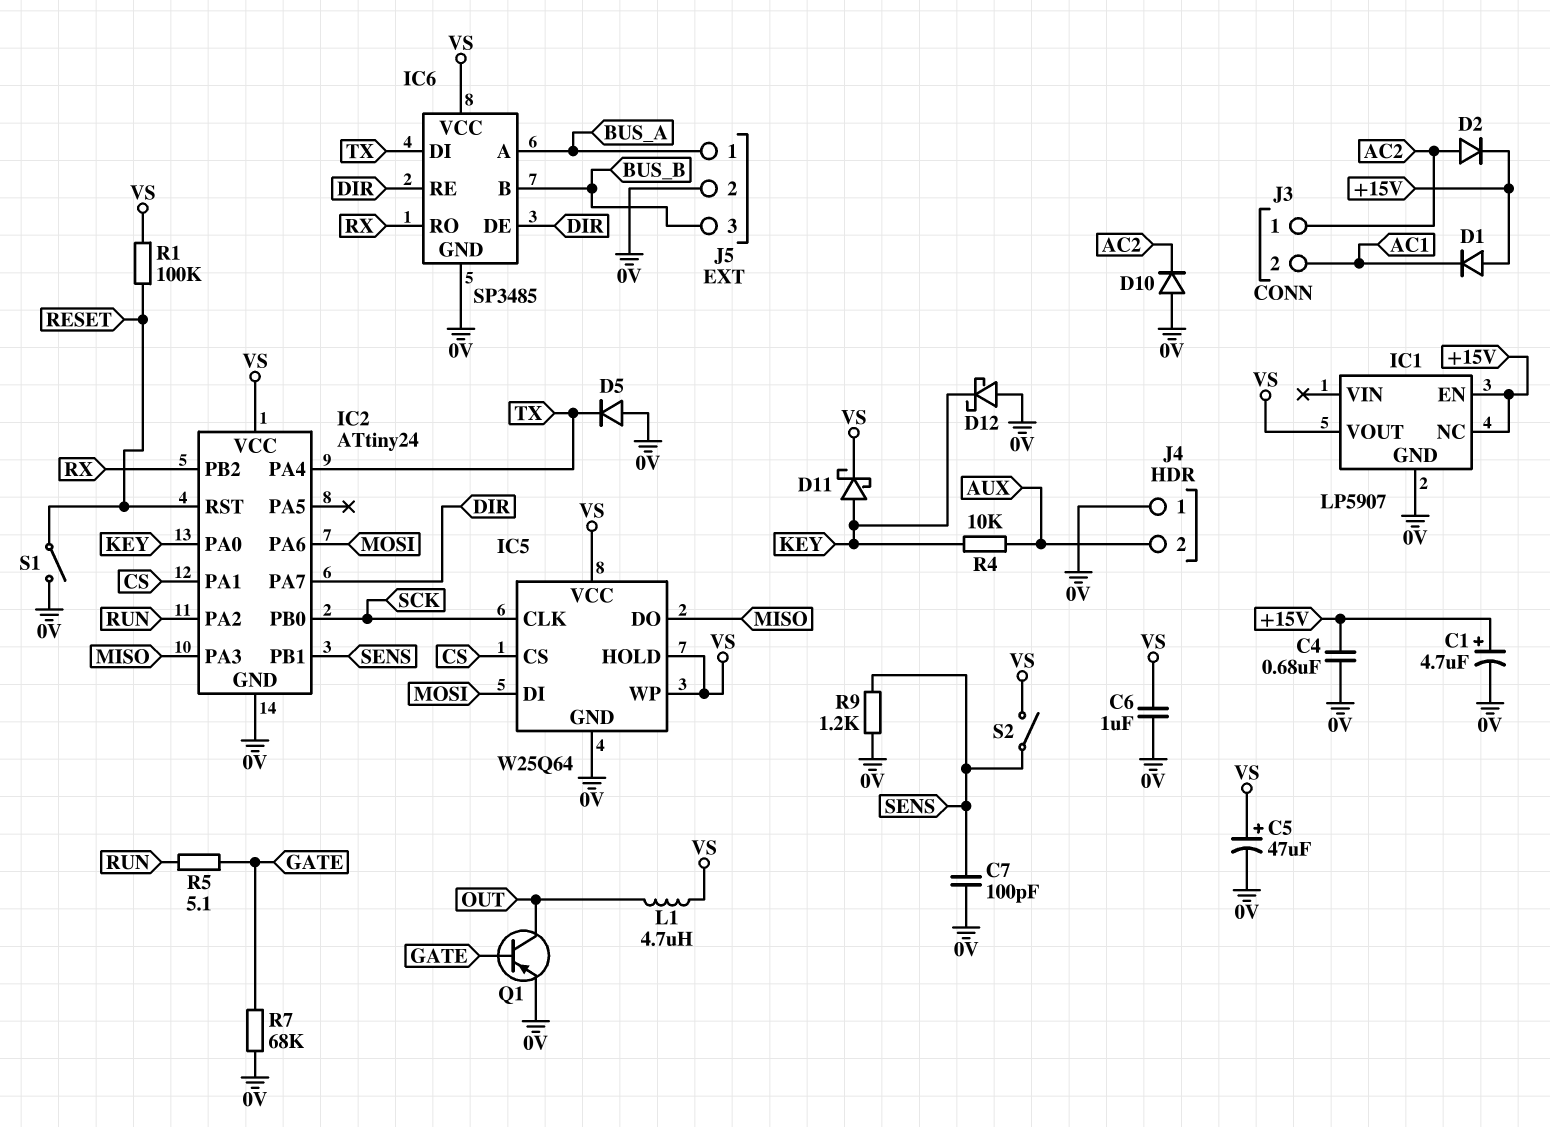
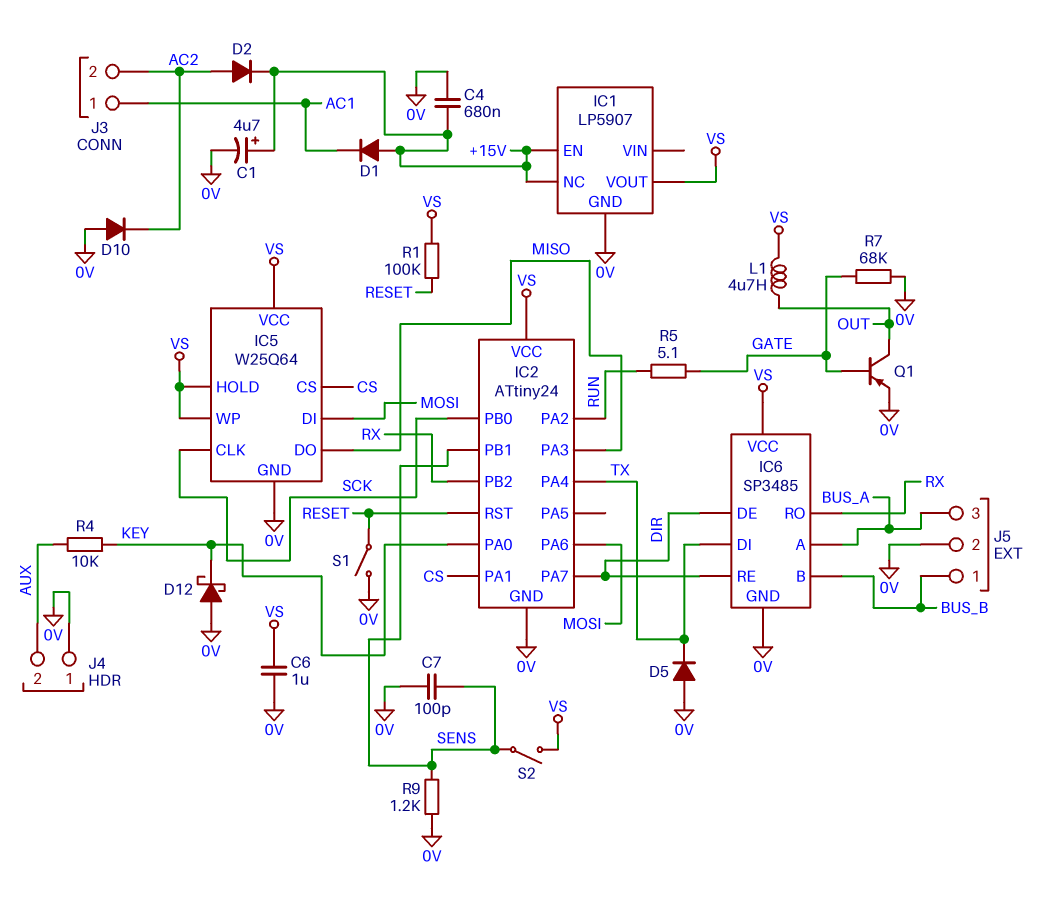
C5: 47uF (plus VS, minus 0V) -> none
D11: schottky (A KEY, K VS) -> none
J3 pin 1: AC2 -> AC1
J3 pin 2: AC1 -> AC2
J5 pin 1: BUS_A -> BUS_B
J5 pin 3: BUS_B -> BUS_A

